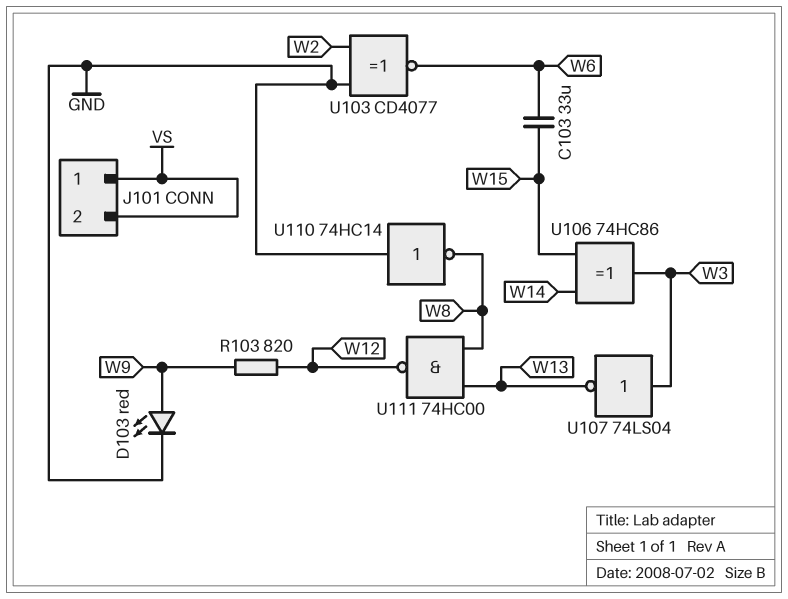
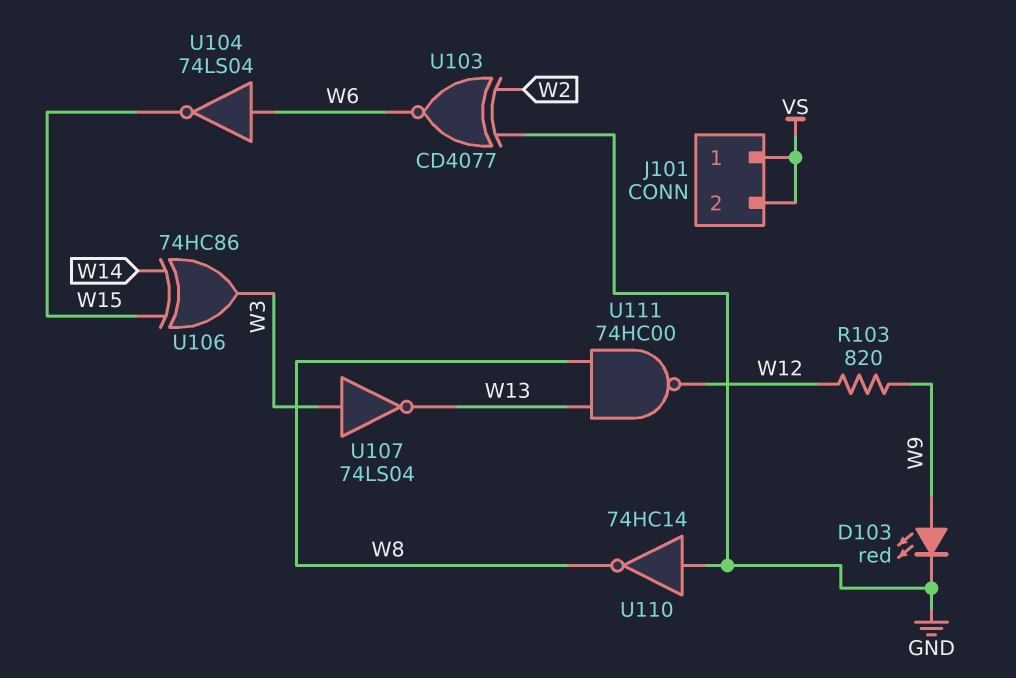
C103: 33uF (W6, W15) -> none
U104: none -> NOT 74LS04 (in W6, out W15)

